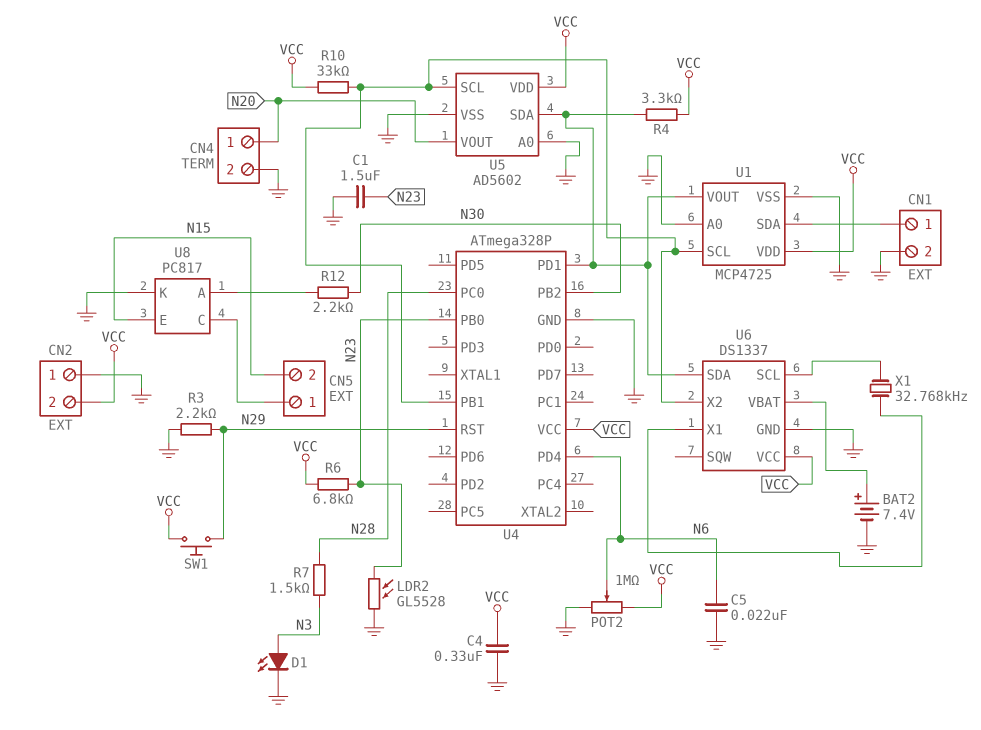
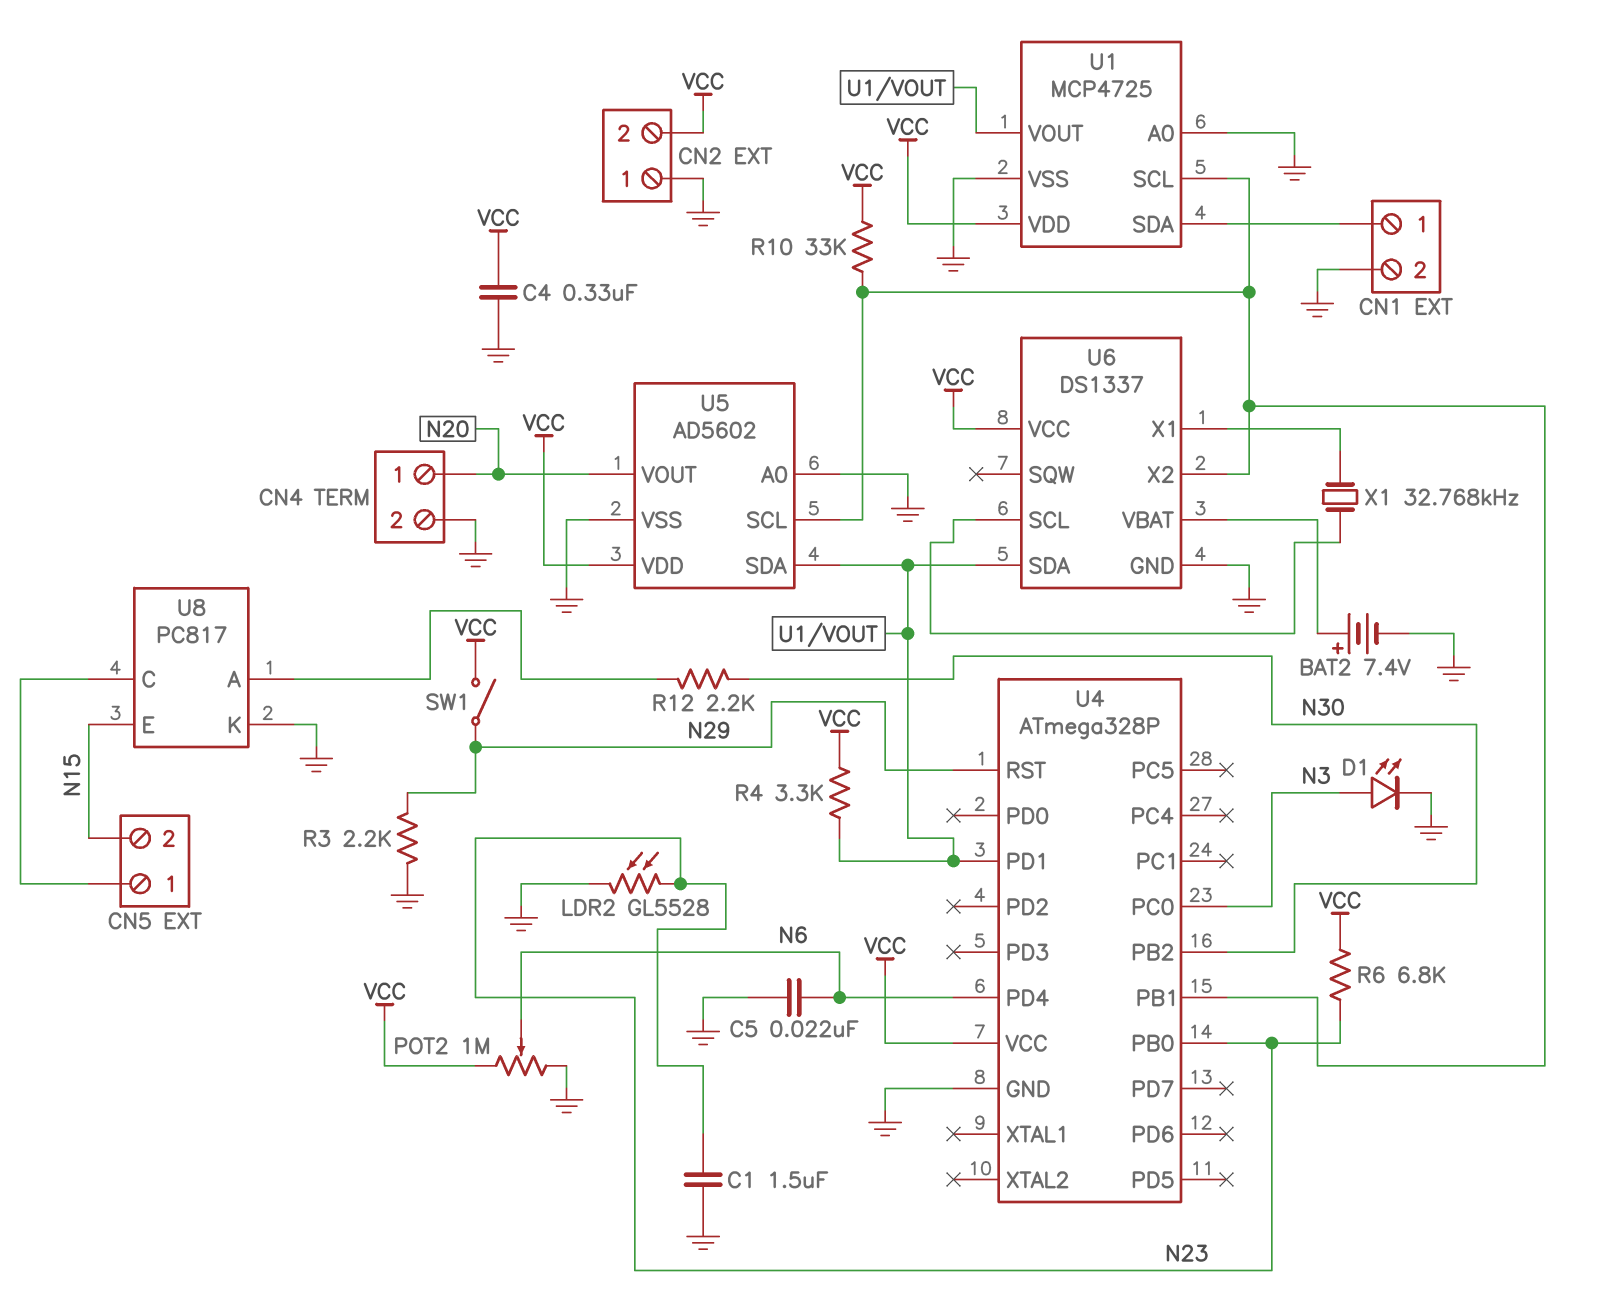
R7: 1.5k (N3, N28) -> none
SW1: button (N29, VCC) -> switch (N29, VCC)
U4 pin PC0: N28 -> N3

